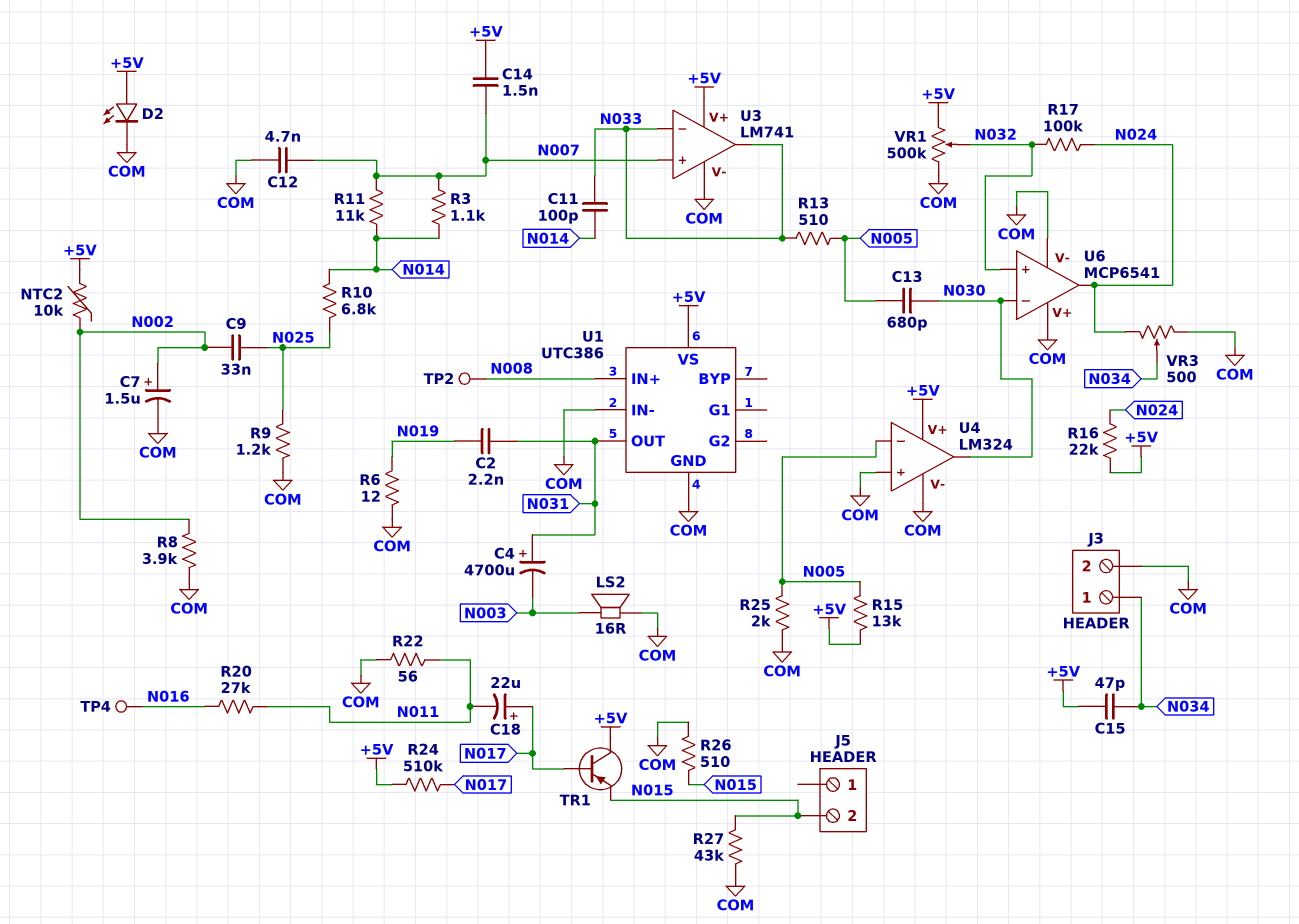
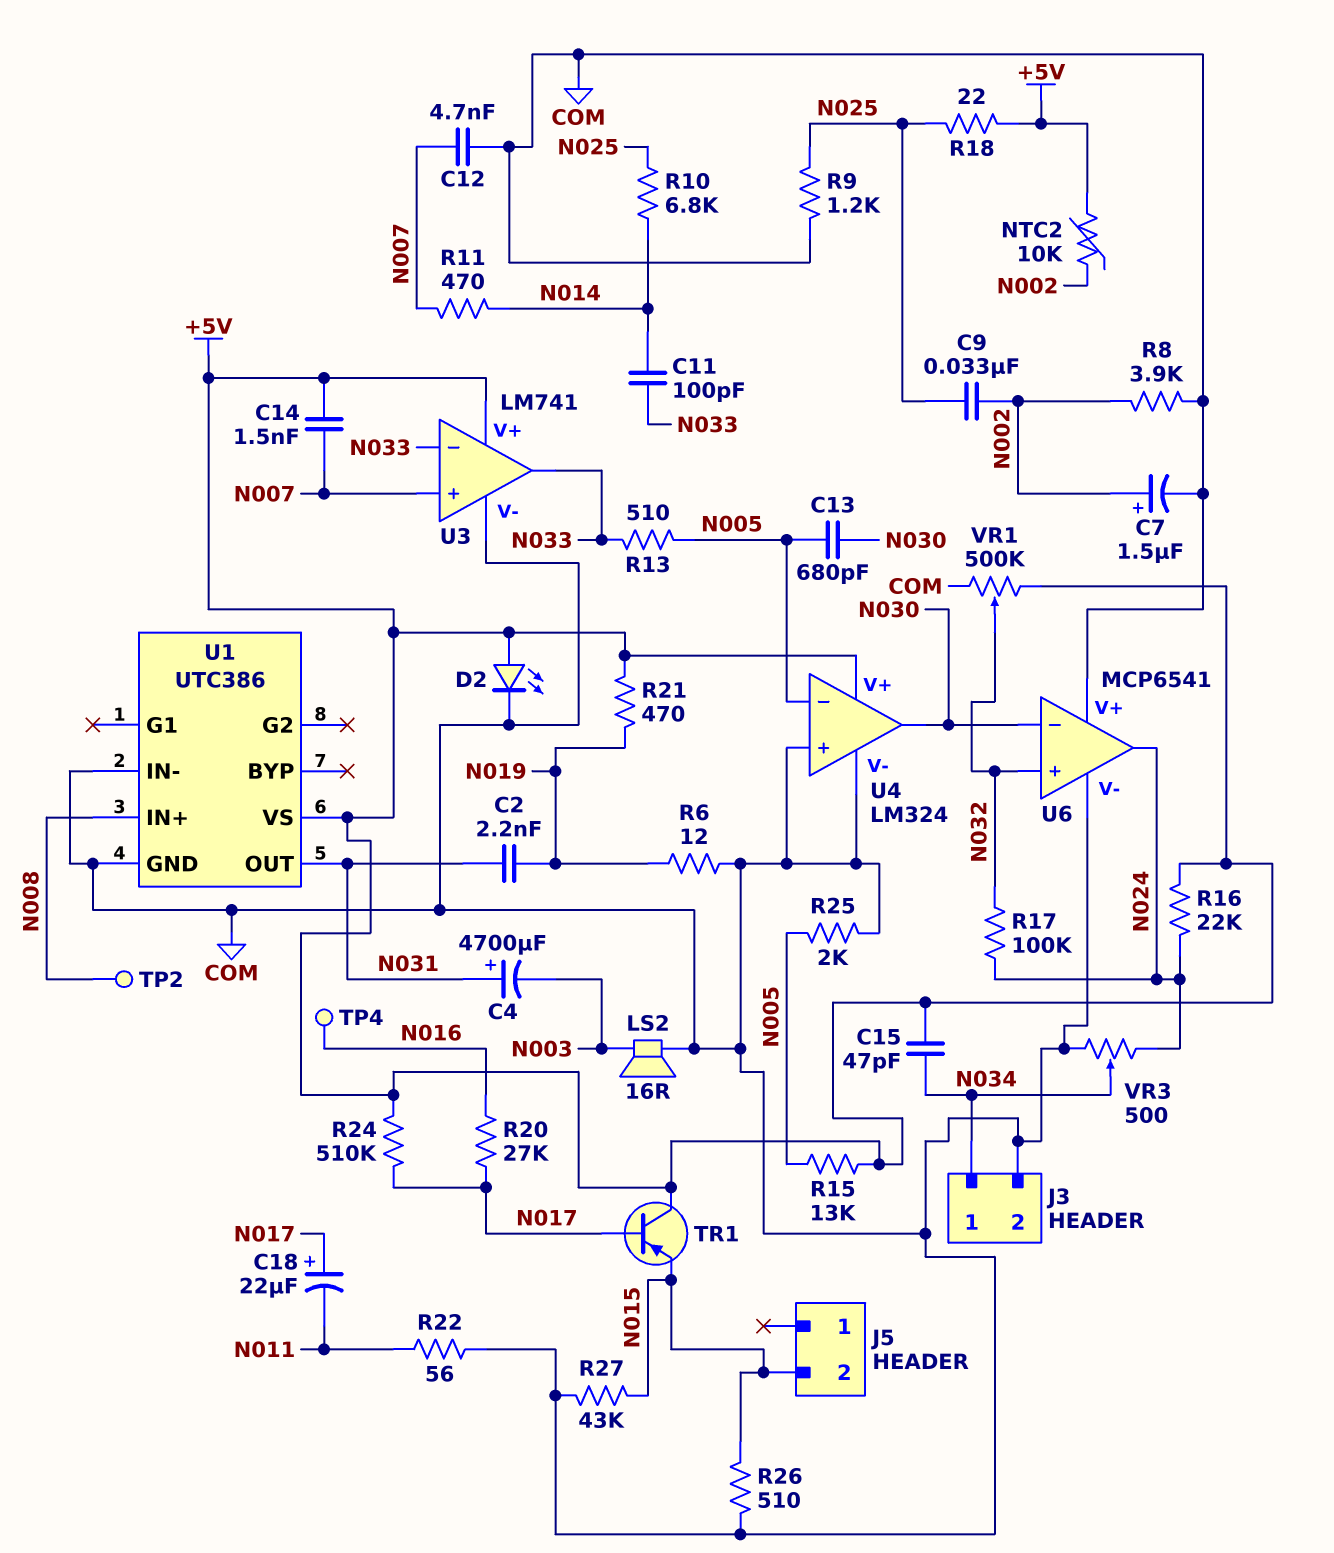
R3: 1.1k (N007, N014) -> none
R11: 11k (N007, N014) -> 470 (N007, N014)
R18: none -> 22 (+5V, N025)
R20: 27k (N011, N016) -> 27k (N016, N017)
R21: none -> 470 (+5V, N019)

